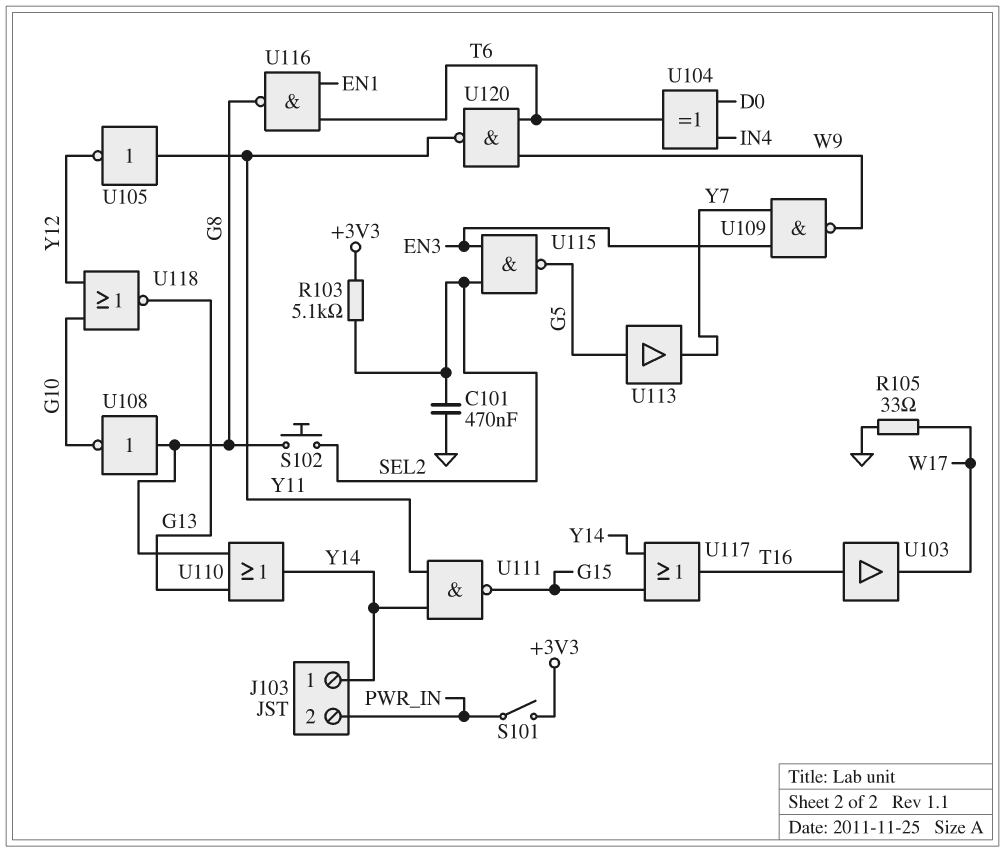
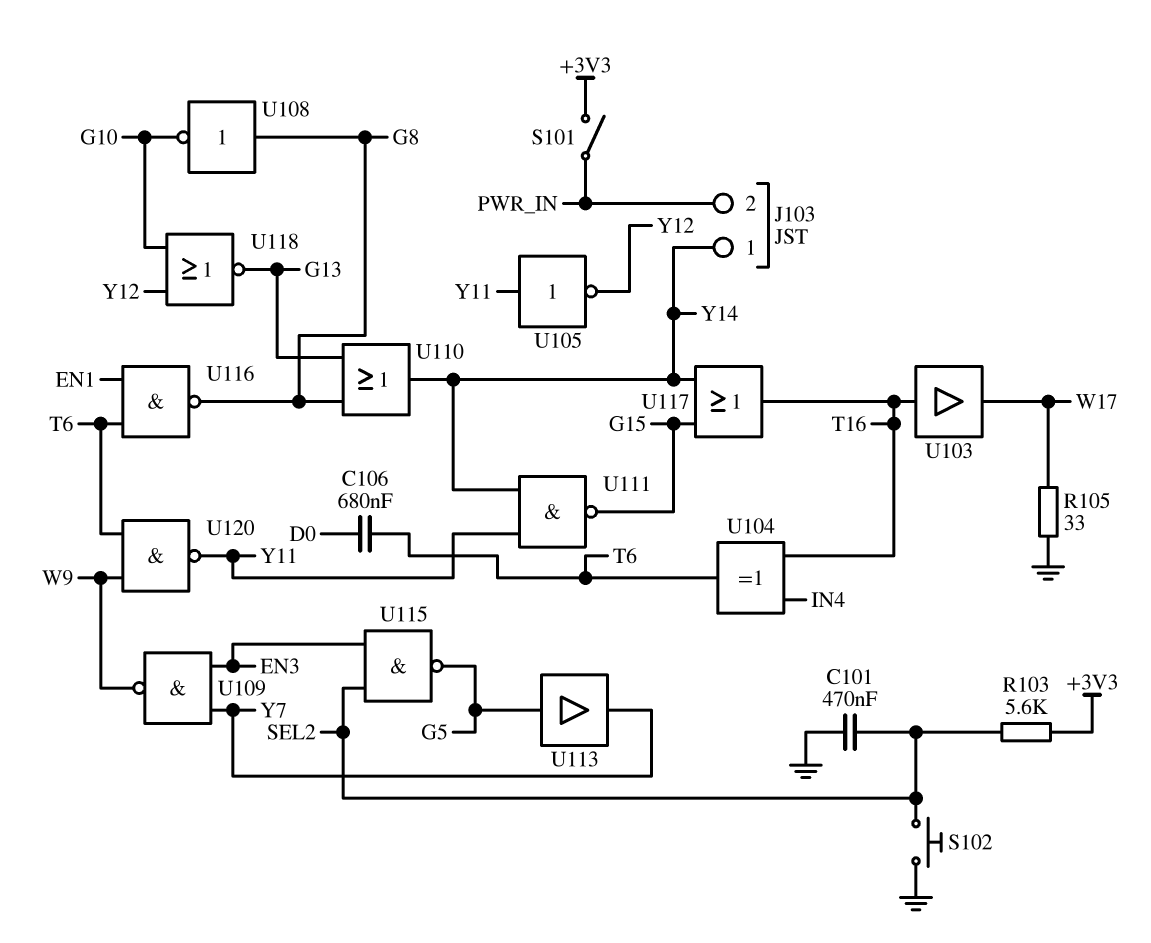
C106: none -> 680nF (D0, T6)
R103: 5.1k (+3V3, SEL2) -> 5.6k (+3V3, SEL2)
S102: button (G8, SEL2) -> button (GND, SEL2)
U104: XOR (in D0, in IN4, out T6) -> XOR (in IN4, in T16, out T6)

